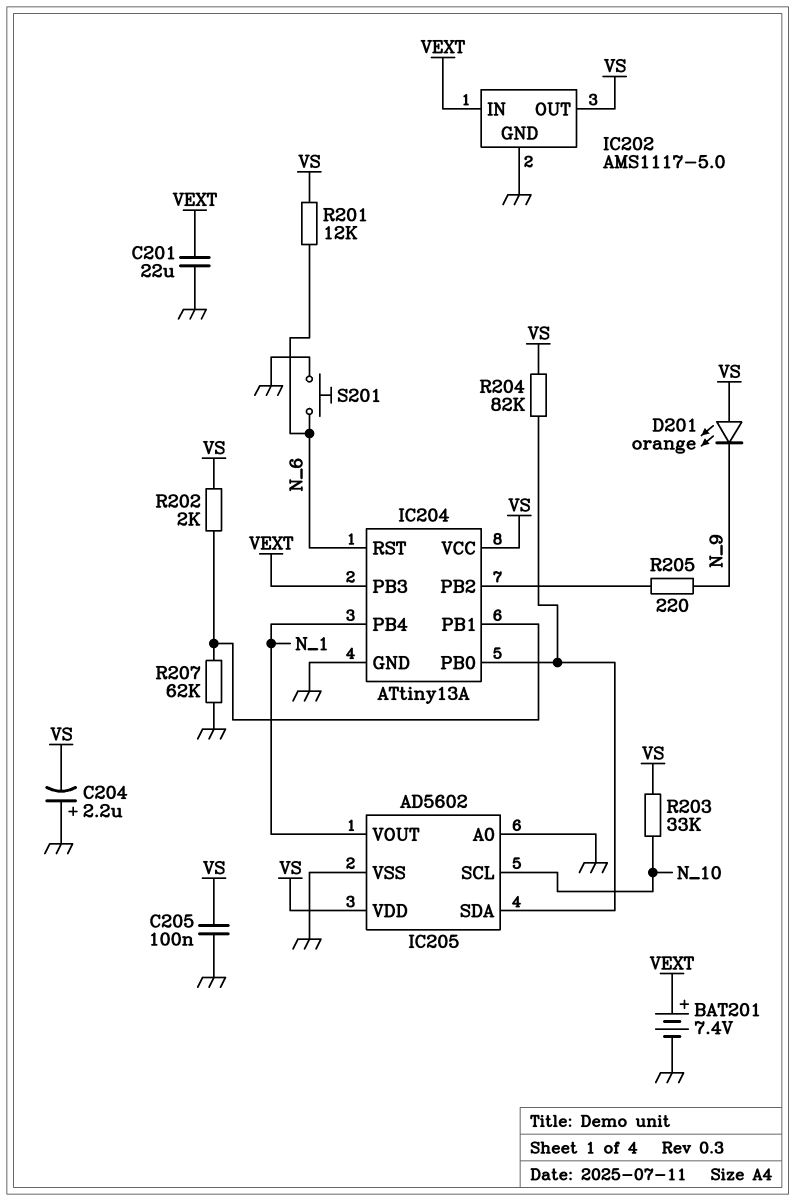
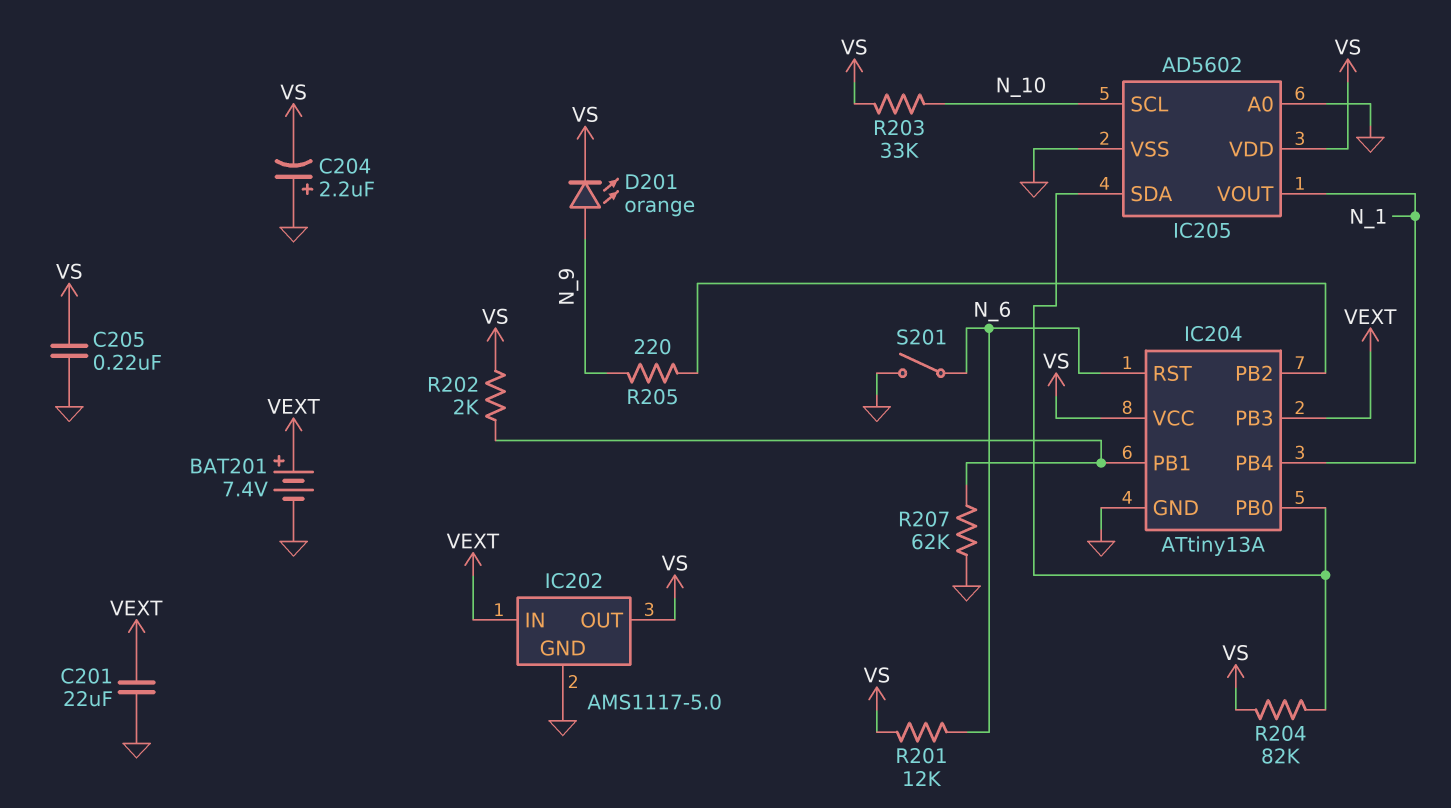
C205: 100nF (GND, VS) -> 220nF (GND, VS)
D201: LED orange (A VS, K N_9) -> LED orange (A N_9, K VS)
S201: button (GND, N_6) -> switch (GND, N_6)

